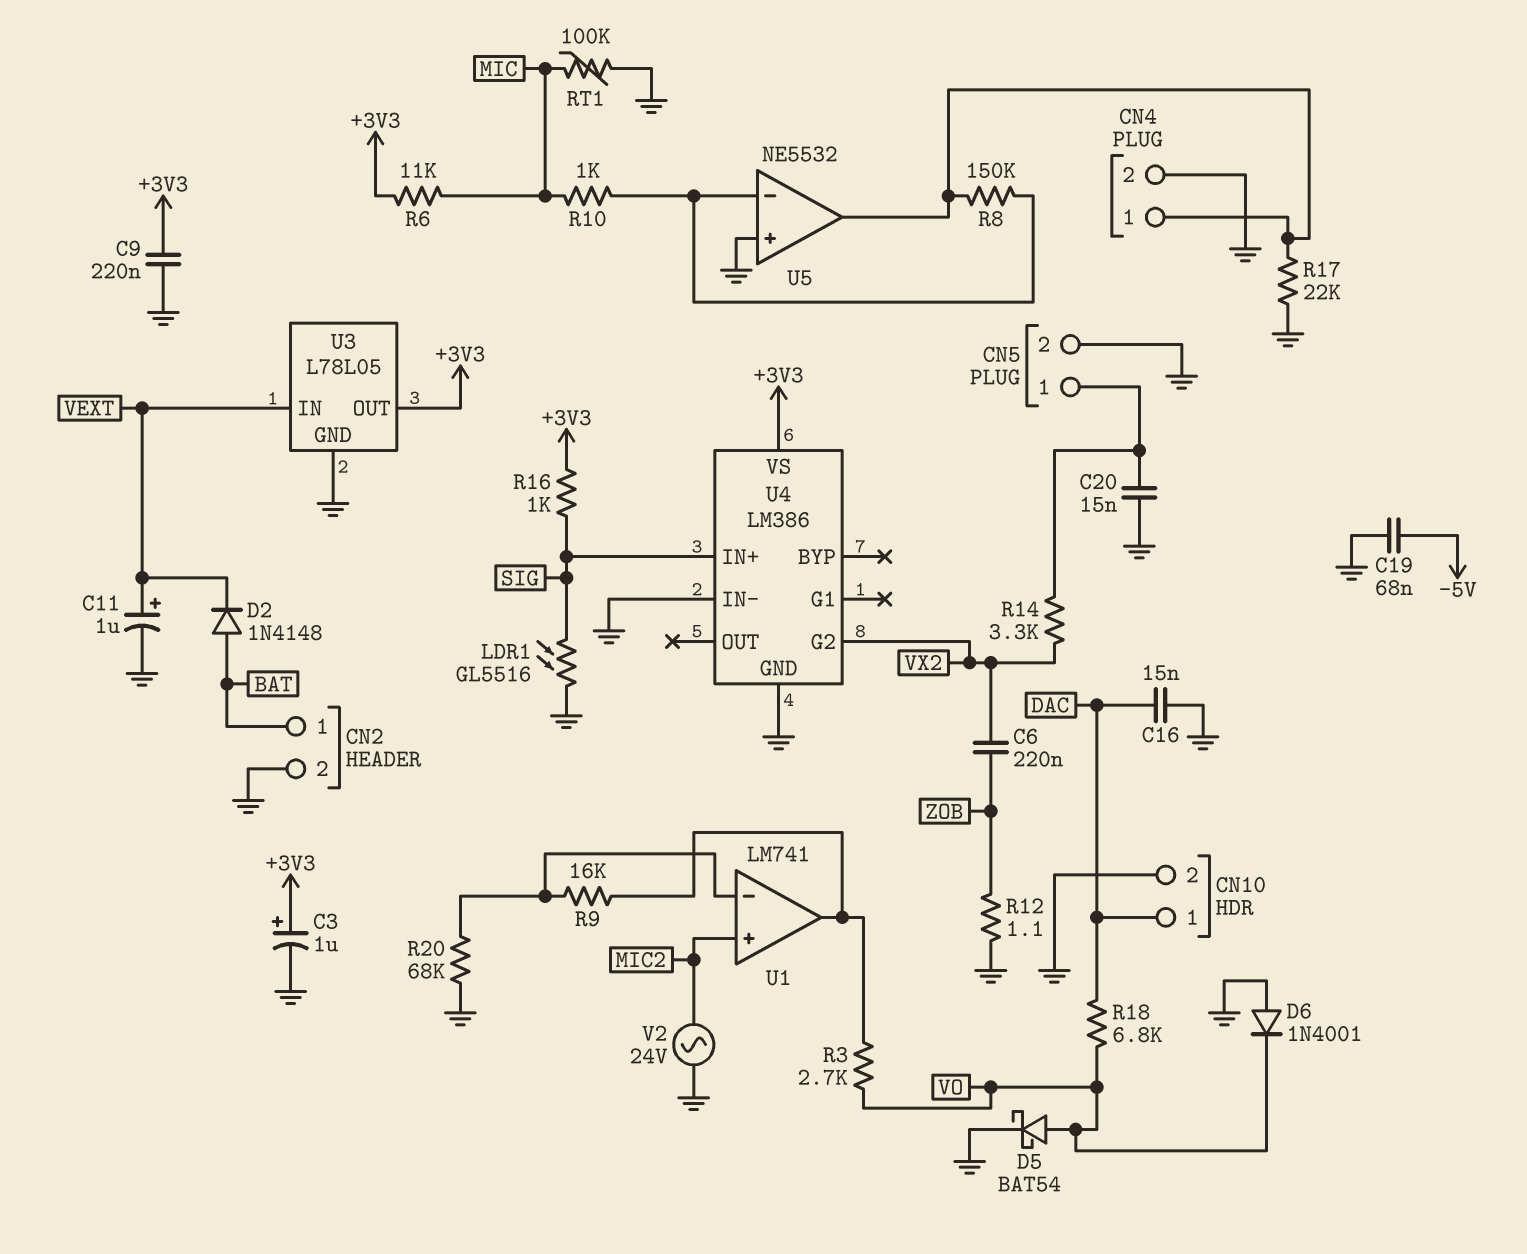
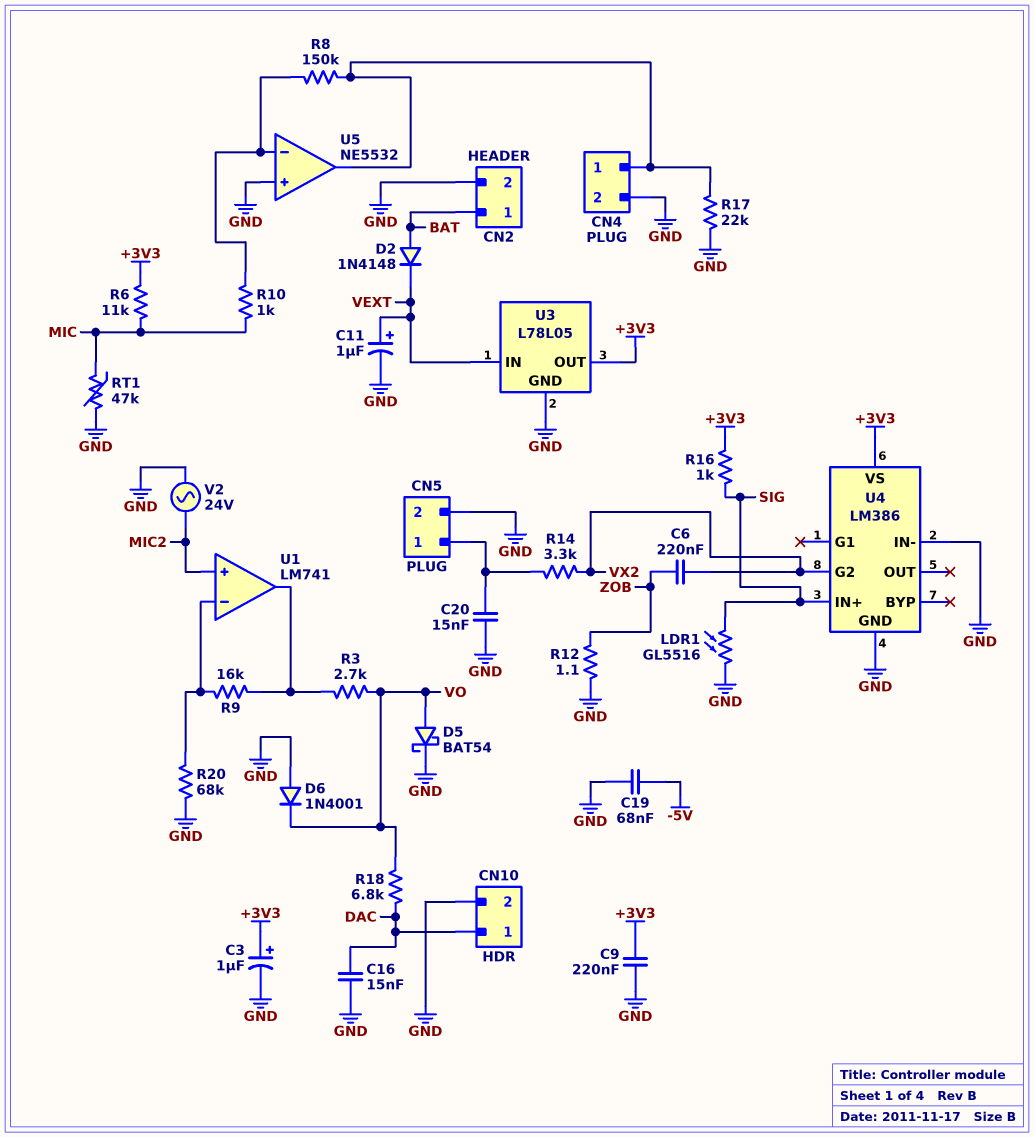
RT1: 100k (GND, MIC) -> 47k (GND, MIC)

